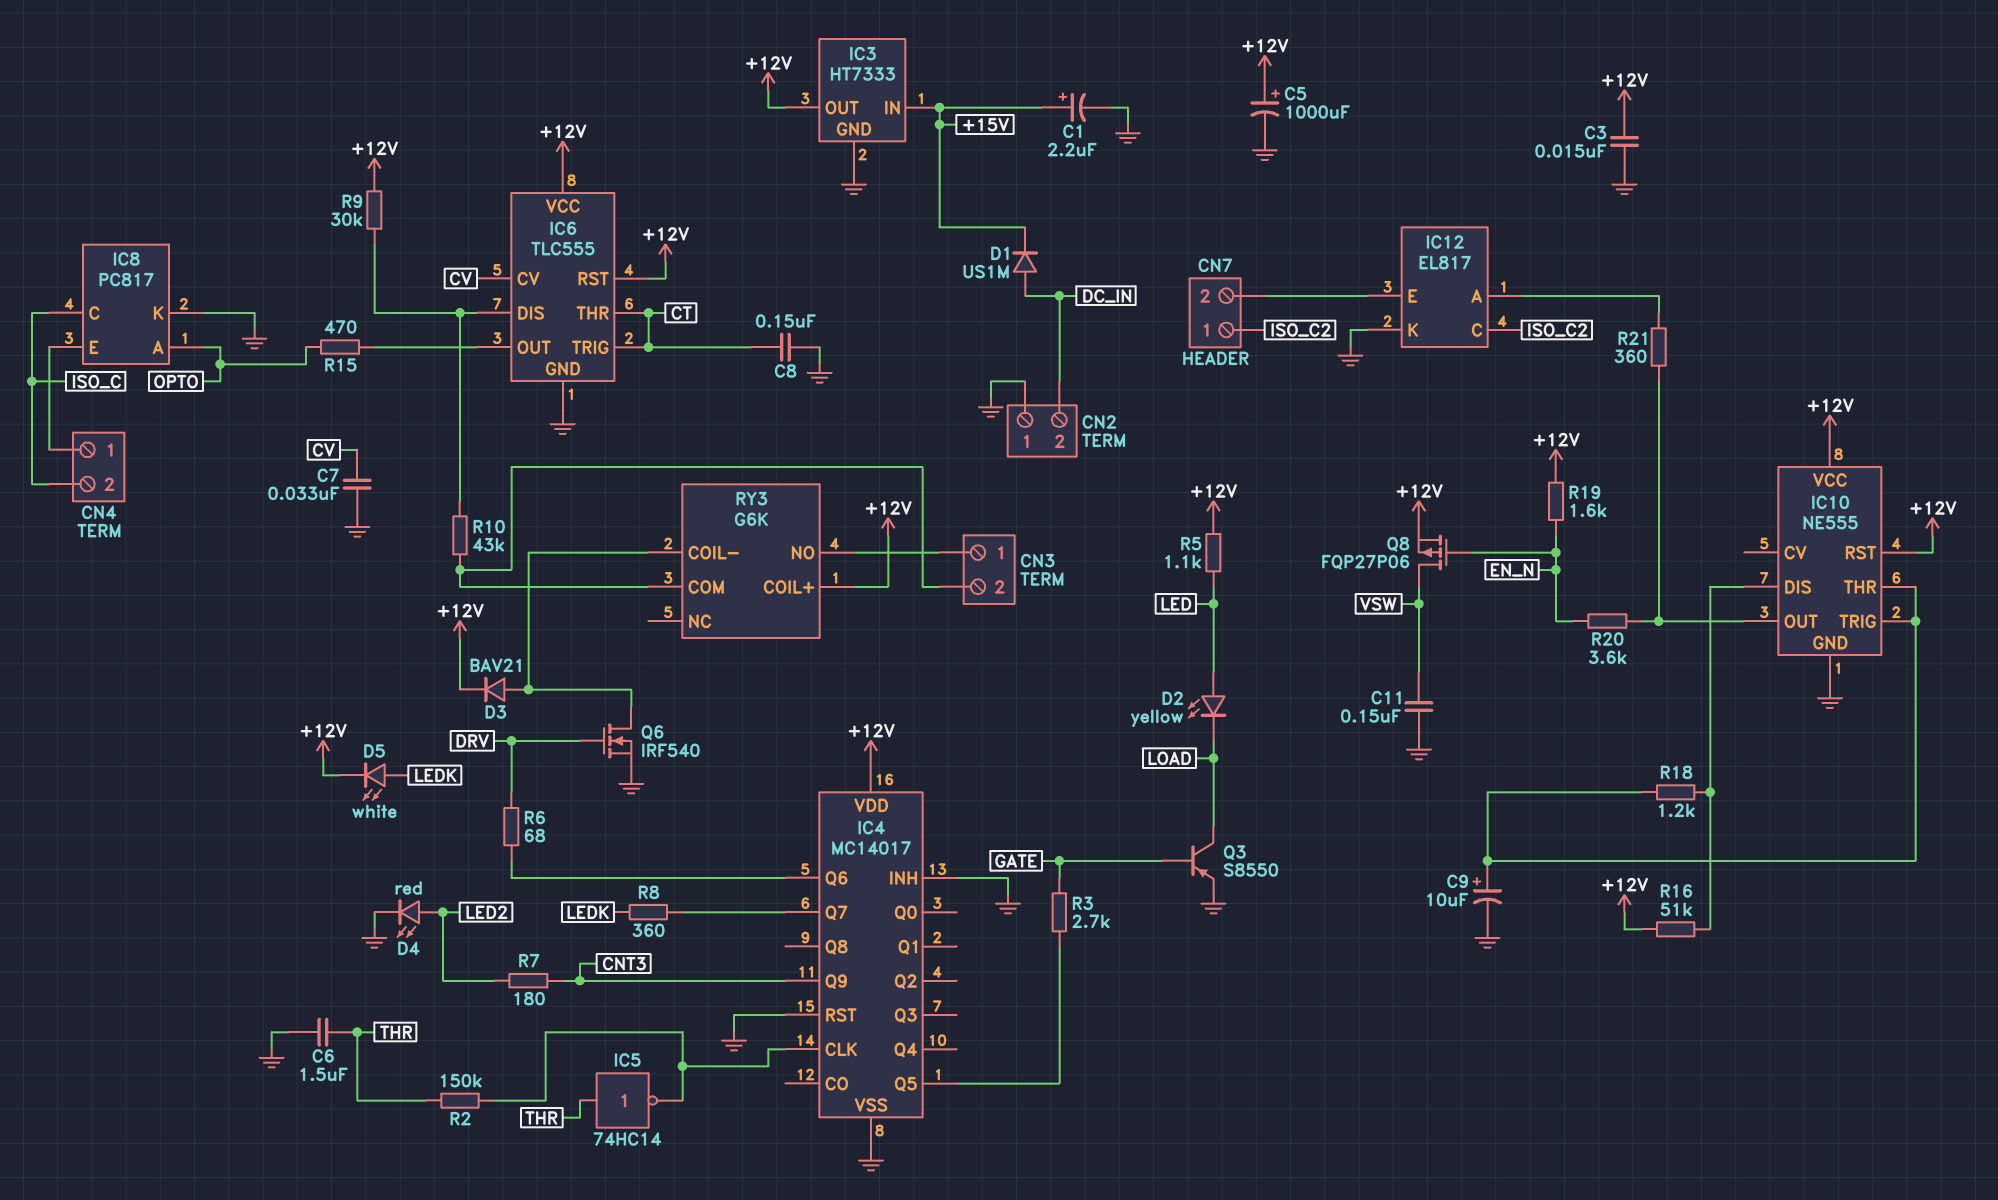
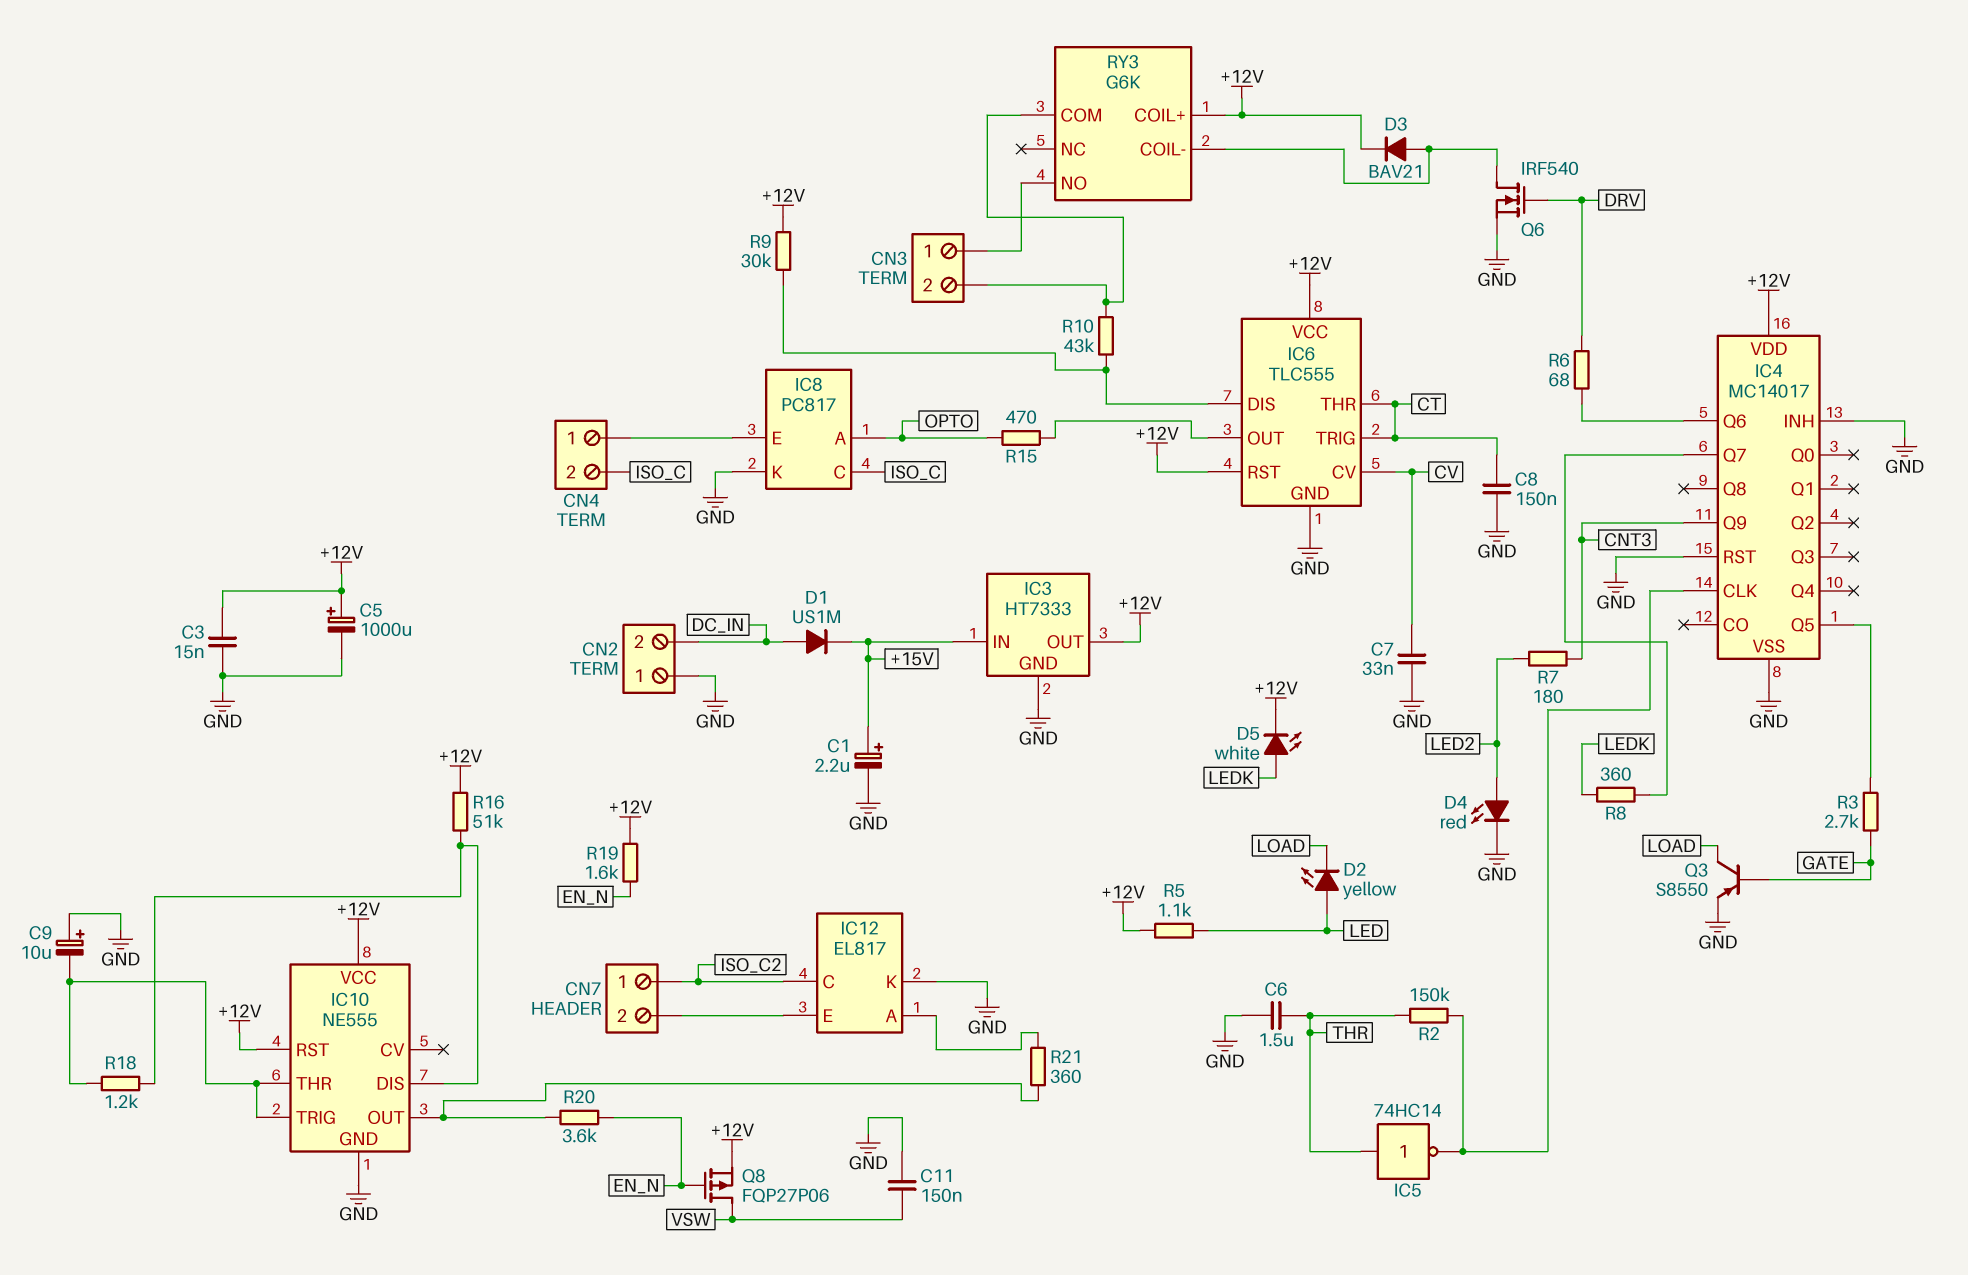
C9: 10uF (plus IC10/THR, minus GND) -> 10uF (plus GND, minus IC10/THR)

